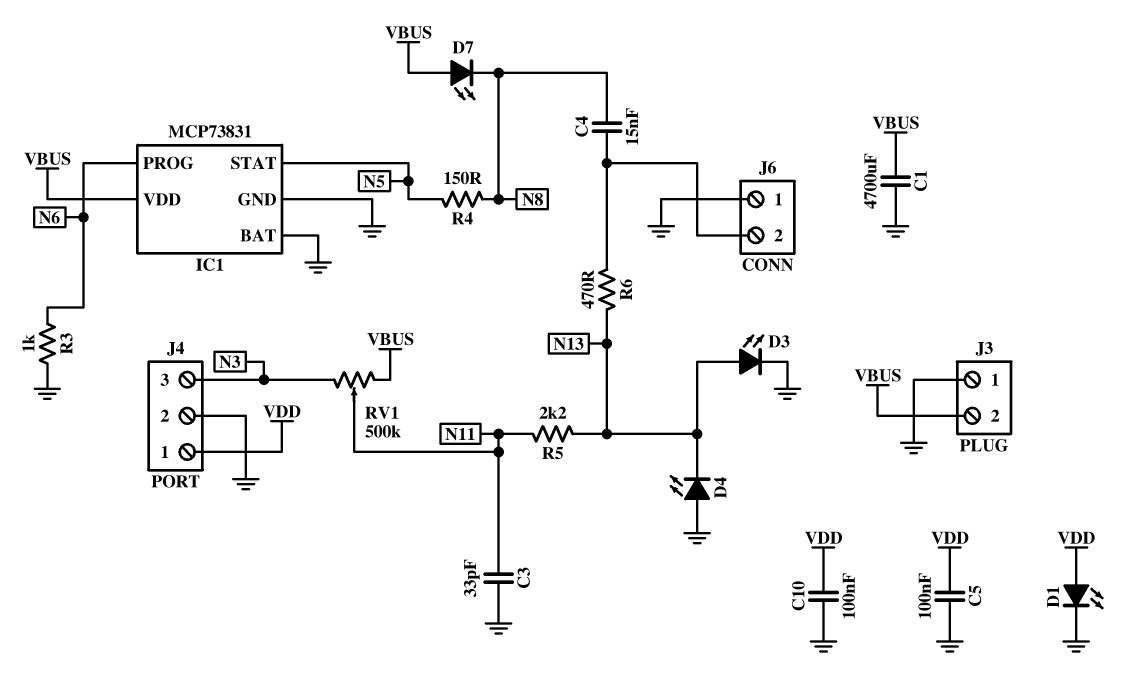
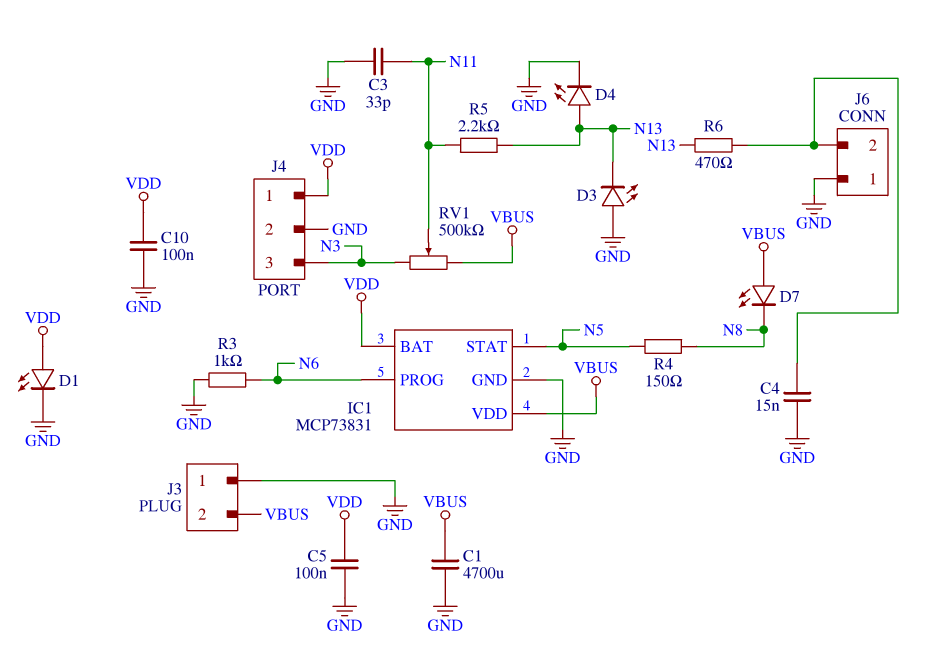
C4: 15nF (J6/2, N8) -> 15nF (GND, J6/2)
D3: LED (A N13, K GND) -> LED (A GND, K N13)
D4: LED (A GND, K N13) -> LED (A N13, K GND)
IC1 pin BAT: GND -> VDD

